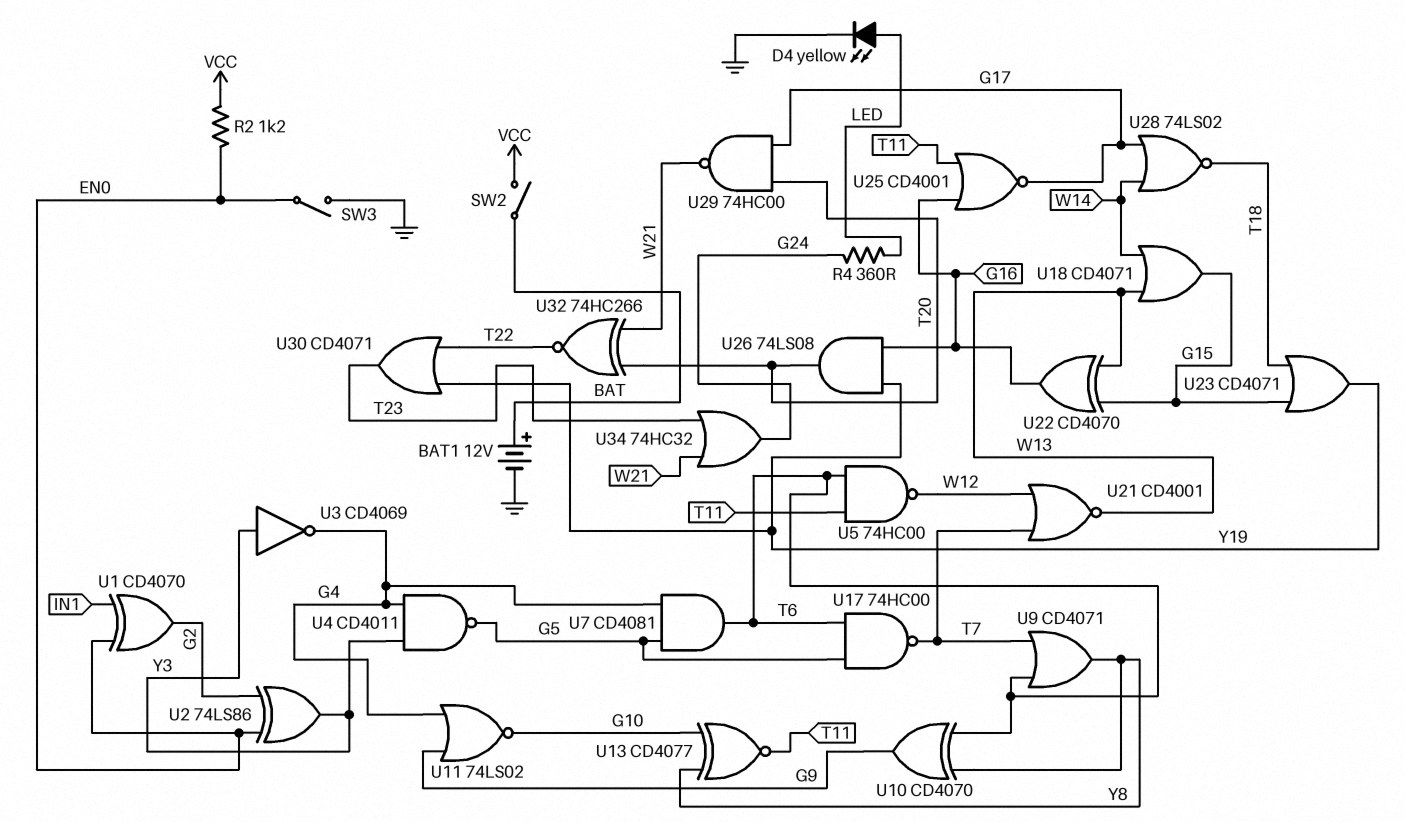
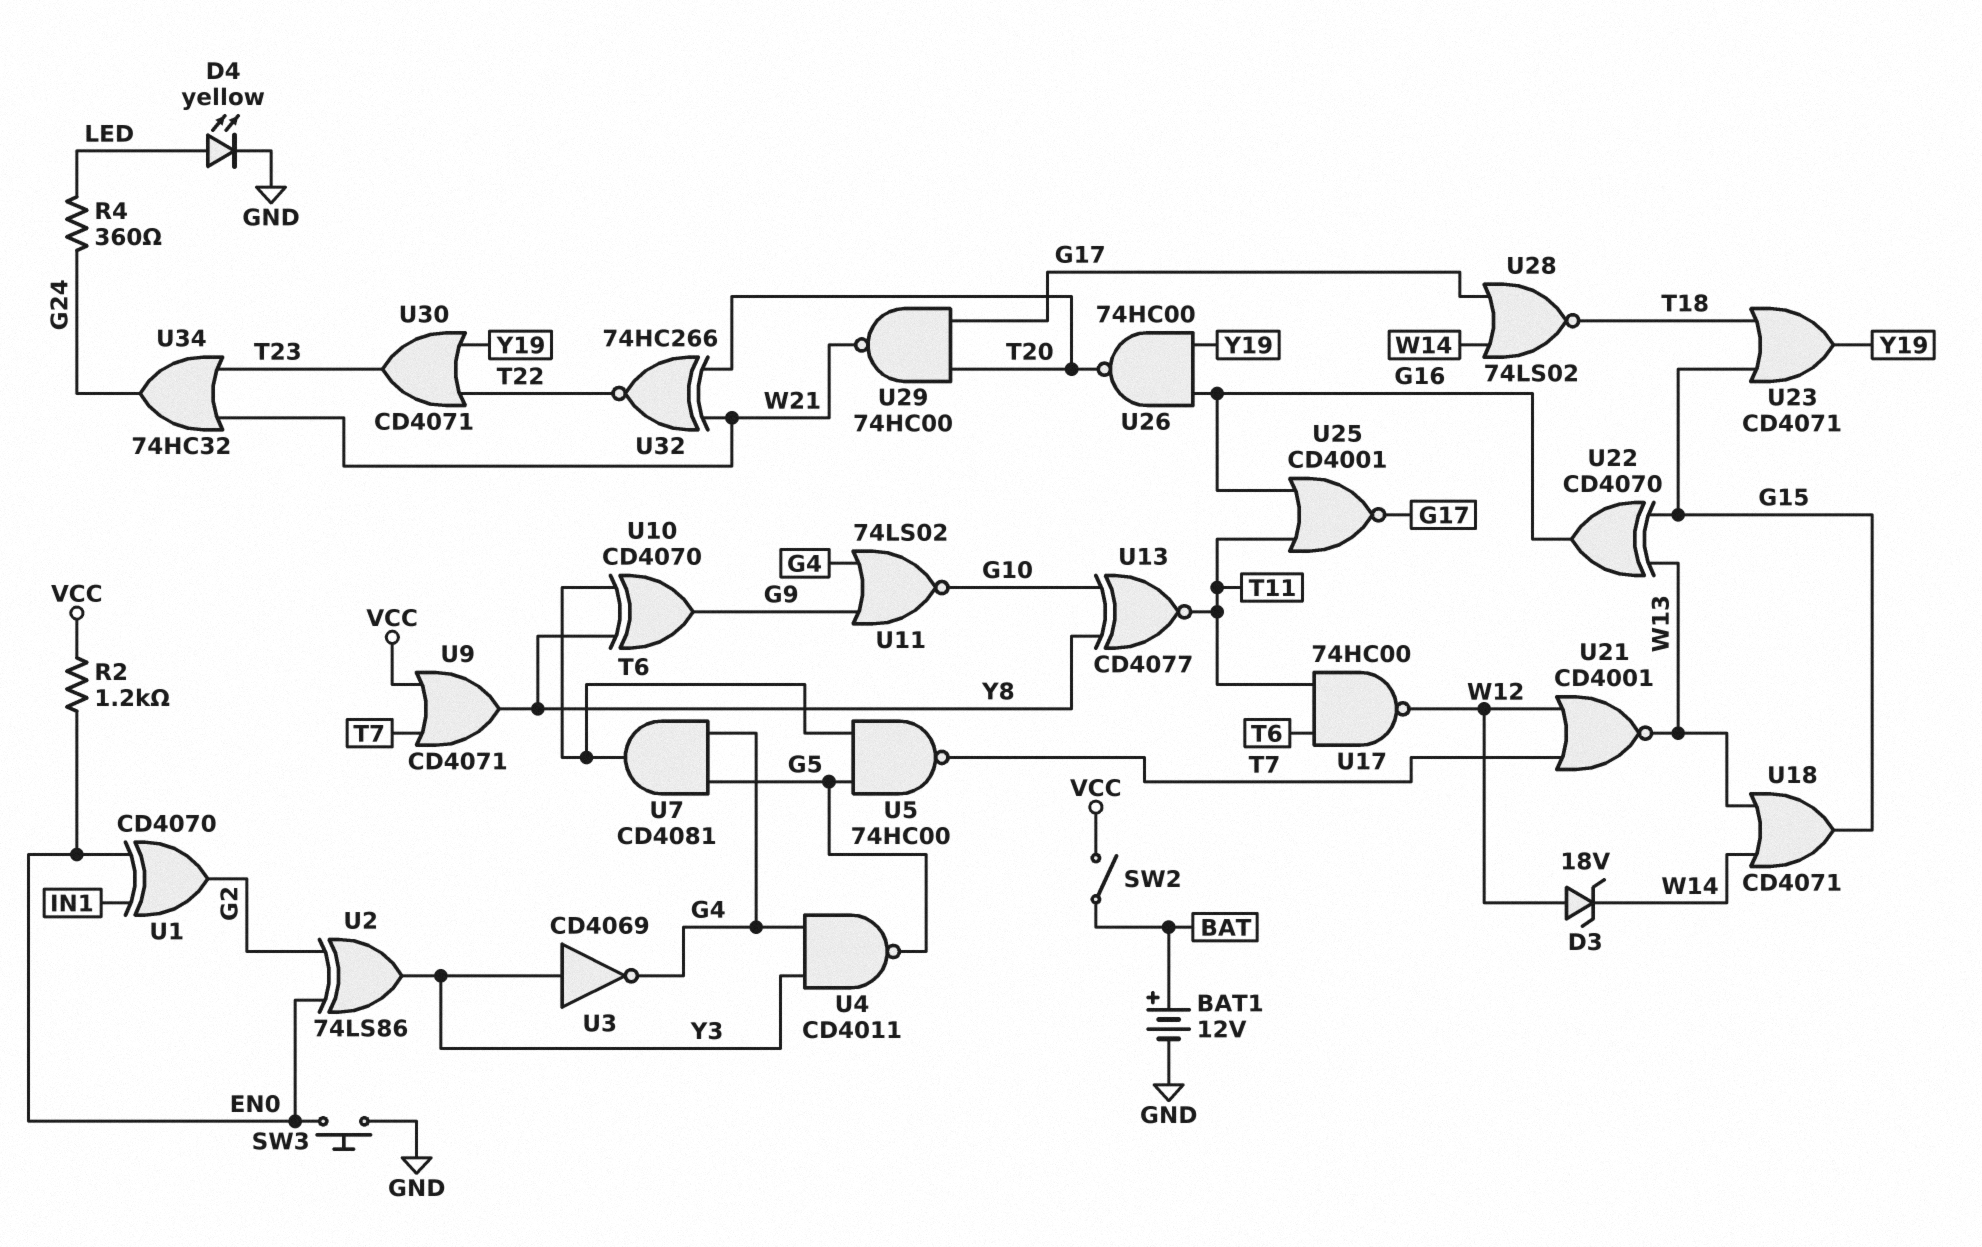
D3: none -> zener 18V (A W12, K W14)
SW3: switch (EN0, GND) -> button (EN0, GND)
U5: NAND 74HC00 (in T6, in T11, out W12) -> NAND 74HC00 (in G5, in T6, out T7)
U9: OR CD4071 (in T6, in T7, out Y8) -> OR CD4071 (in T7, in VCC, out Y8)
U17: NAND 74HC00 (in G5, in T6, out T7) -> NAND 74HC00 (in T6, in T11, out W12)
U26: AND 74LS08 (in G16, in Y19, out T20) -> NAND 74HC00 (in G16, in Y19, out T20)

